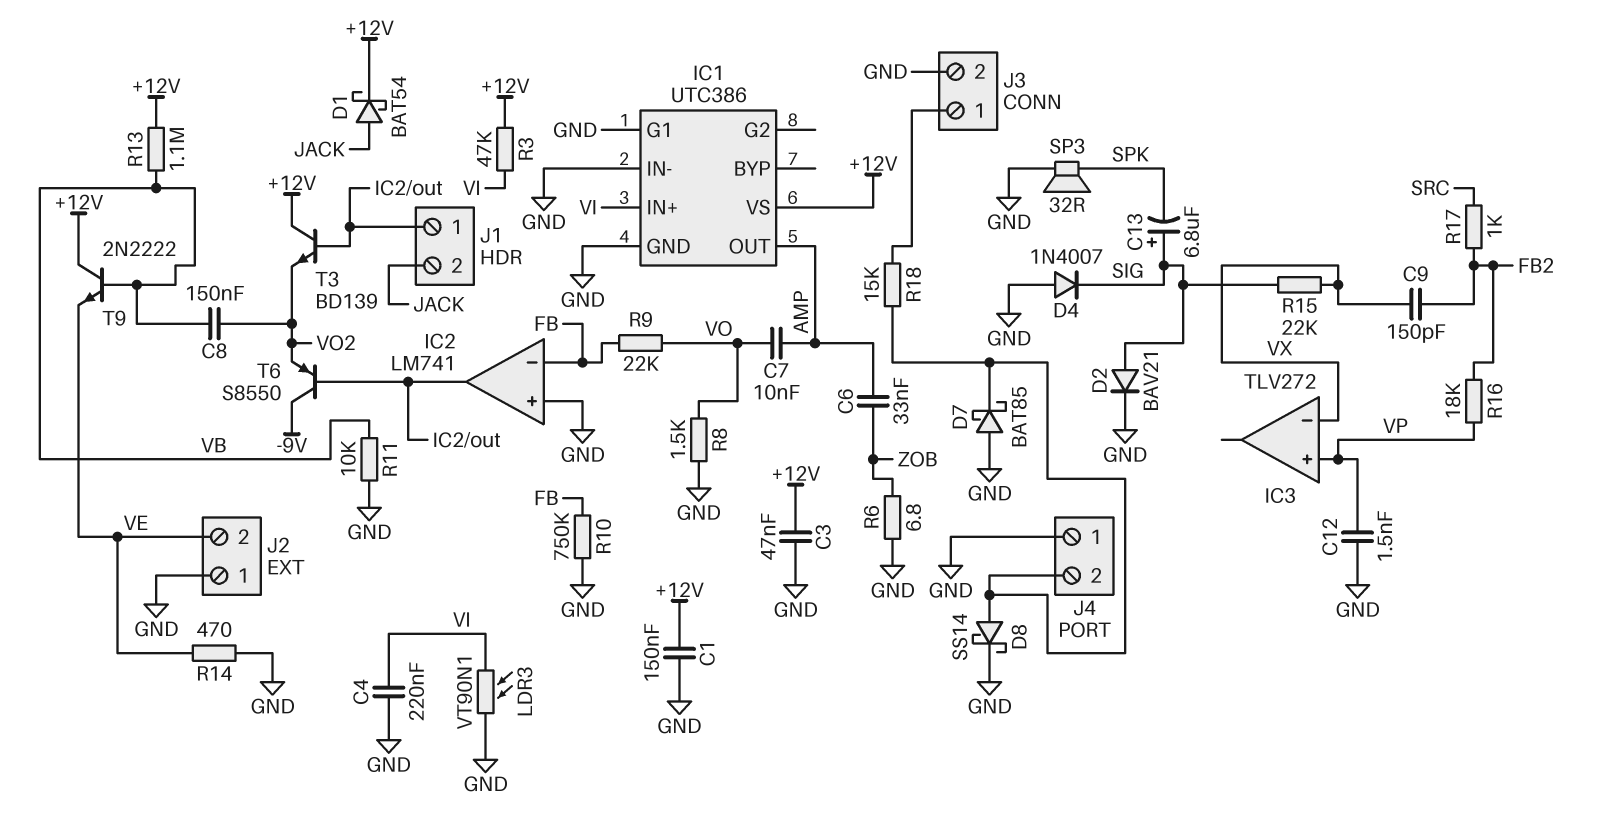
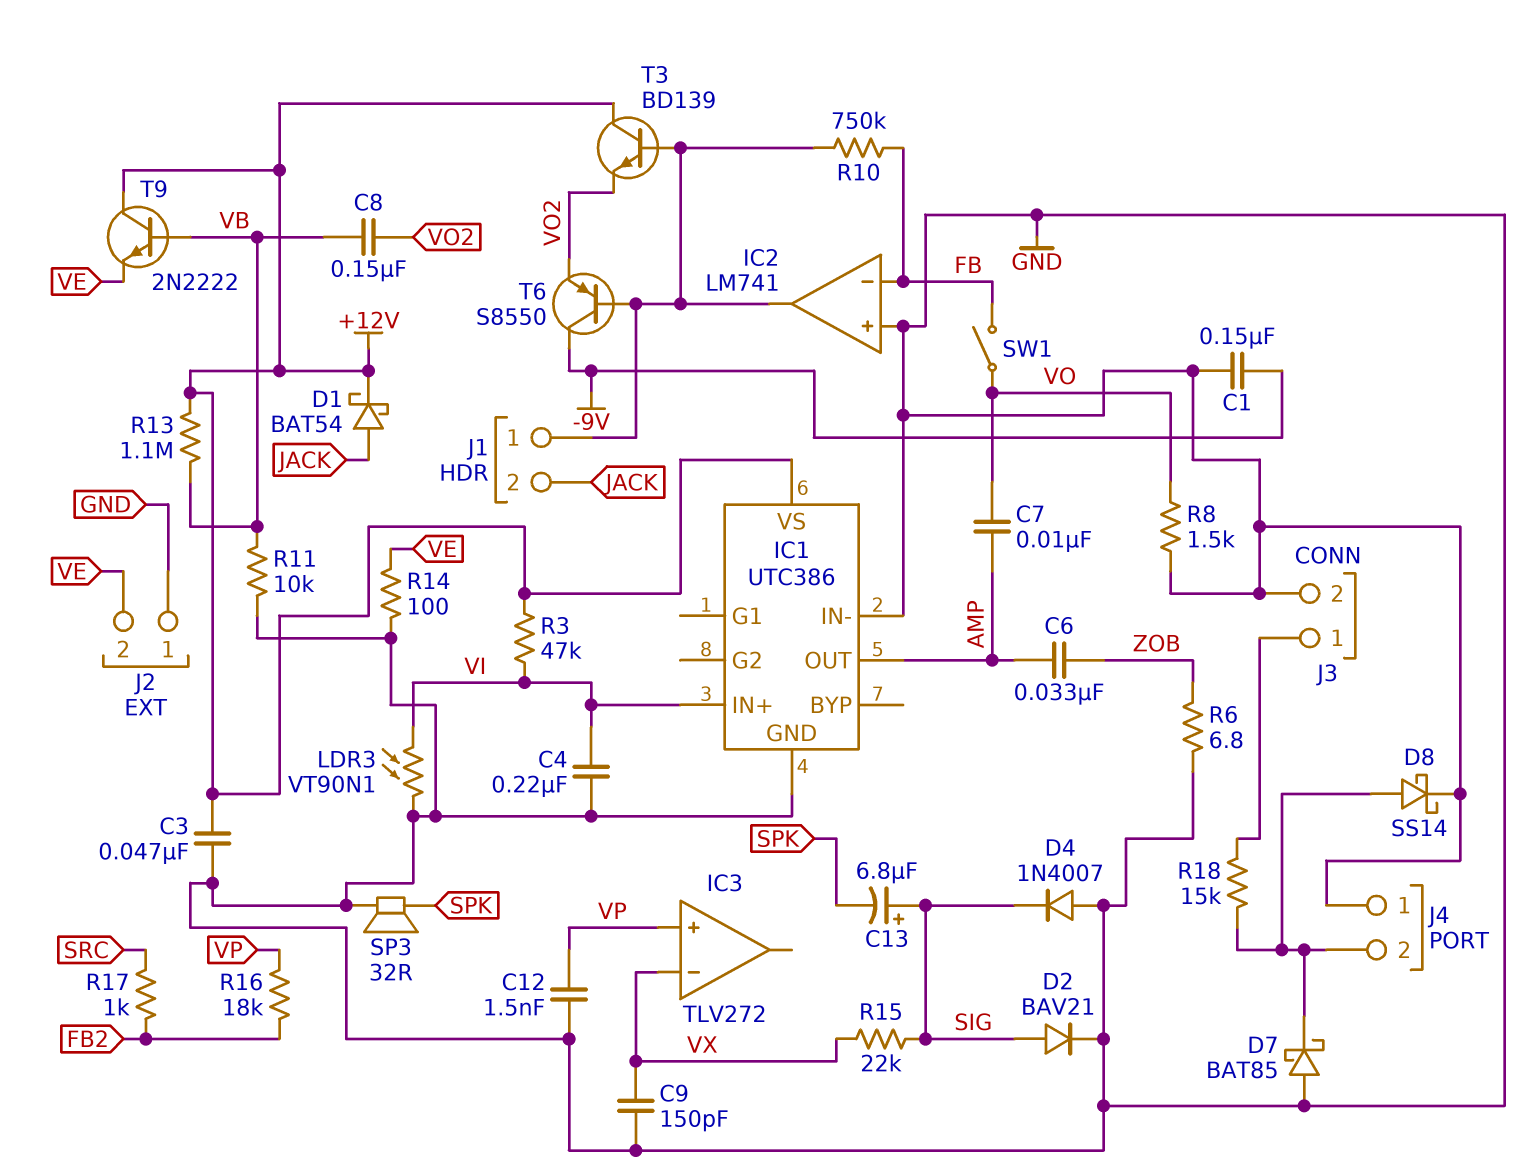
C1: 150nF (+12V, GND) -> 150nF (-9V, GND)
C9: 150pF (FB2, VX) -> 150pF (GND, VX)
IC1 pin G1: GND -> none
R9: 22k (FB, VO) -> none
R10: 750k (FB, GND) -> 750k (FB, IC2/out)
R14: 470 (GND, VE) -> 100 (GND, VE)
SW1: none -> switch (FB, VO)

